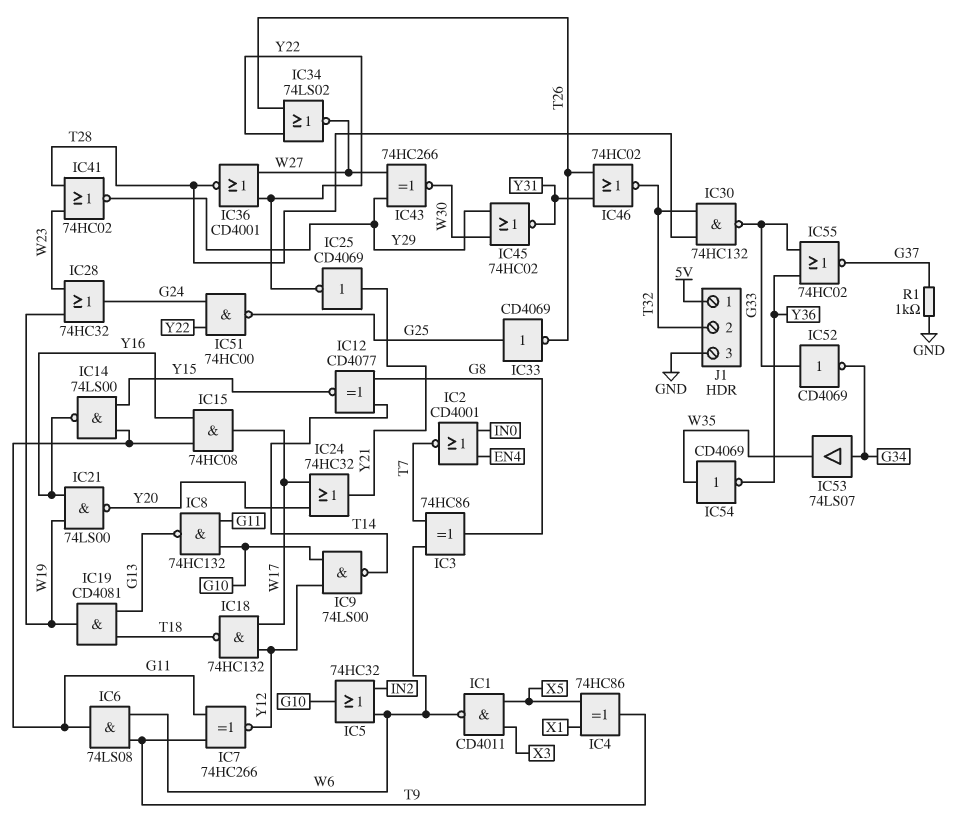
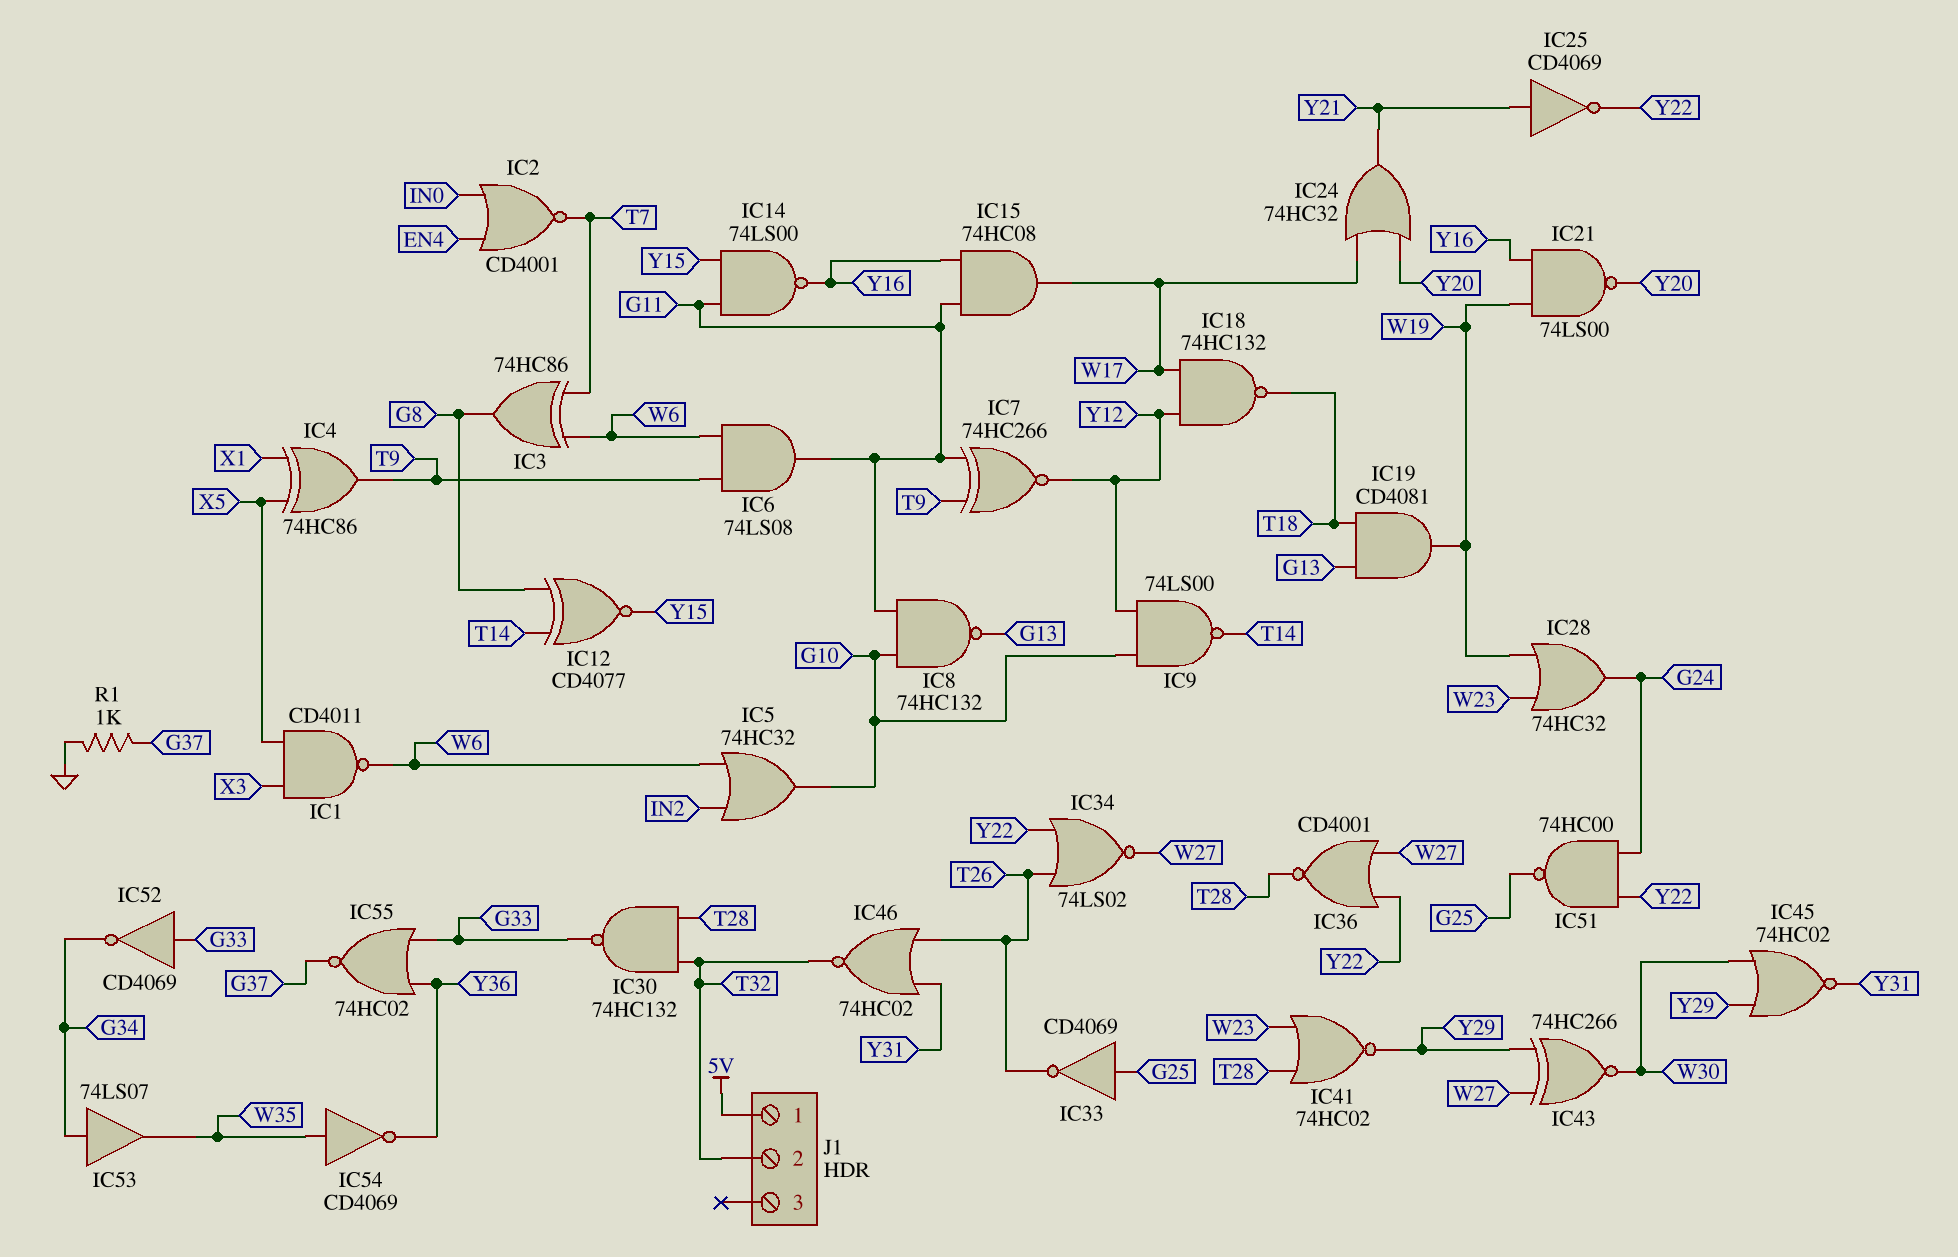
J1 pin 3: GND -> none

